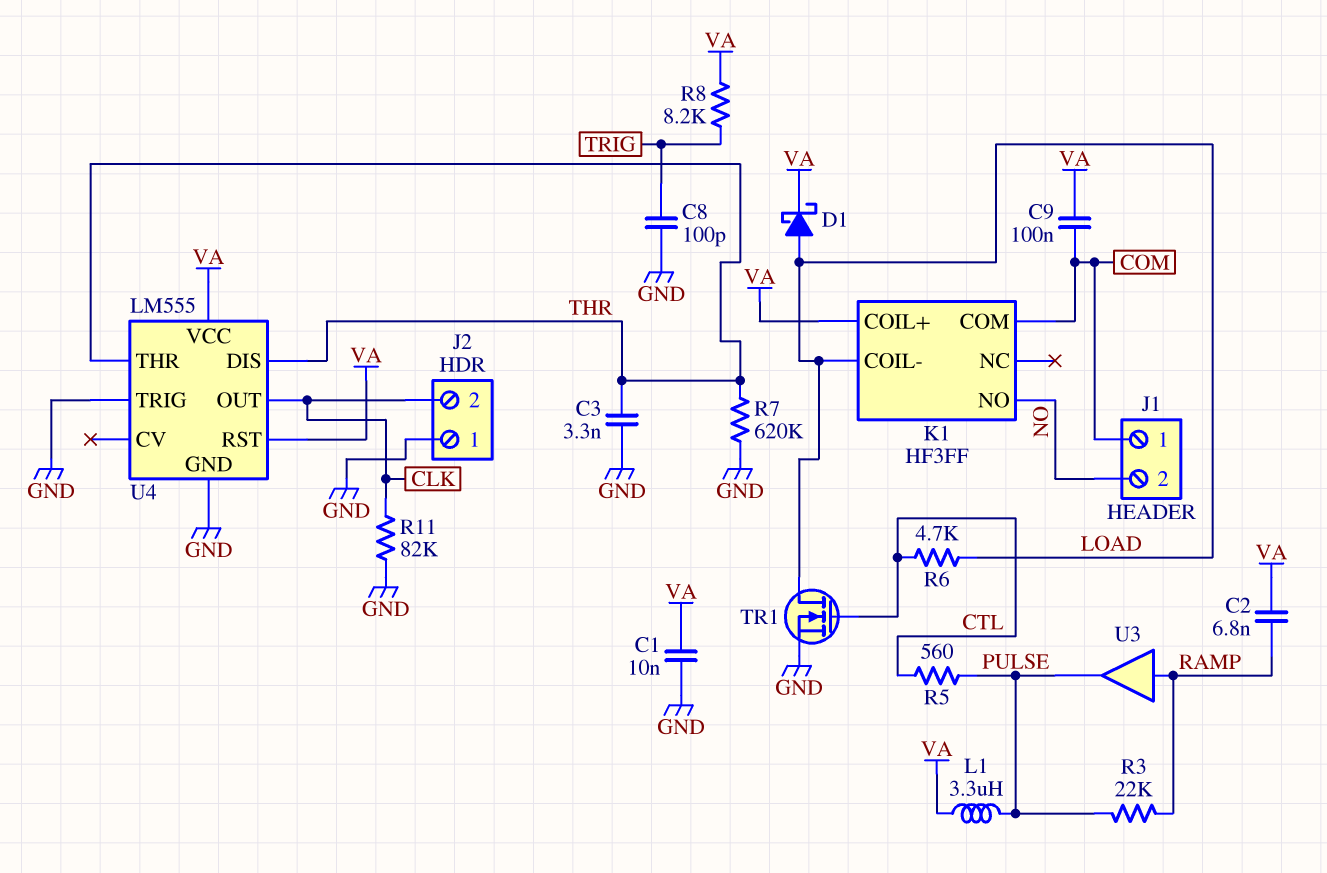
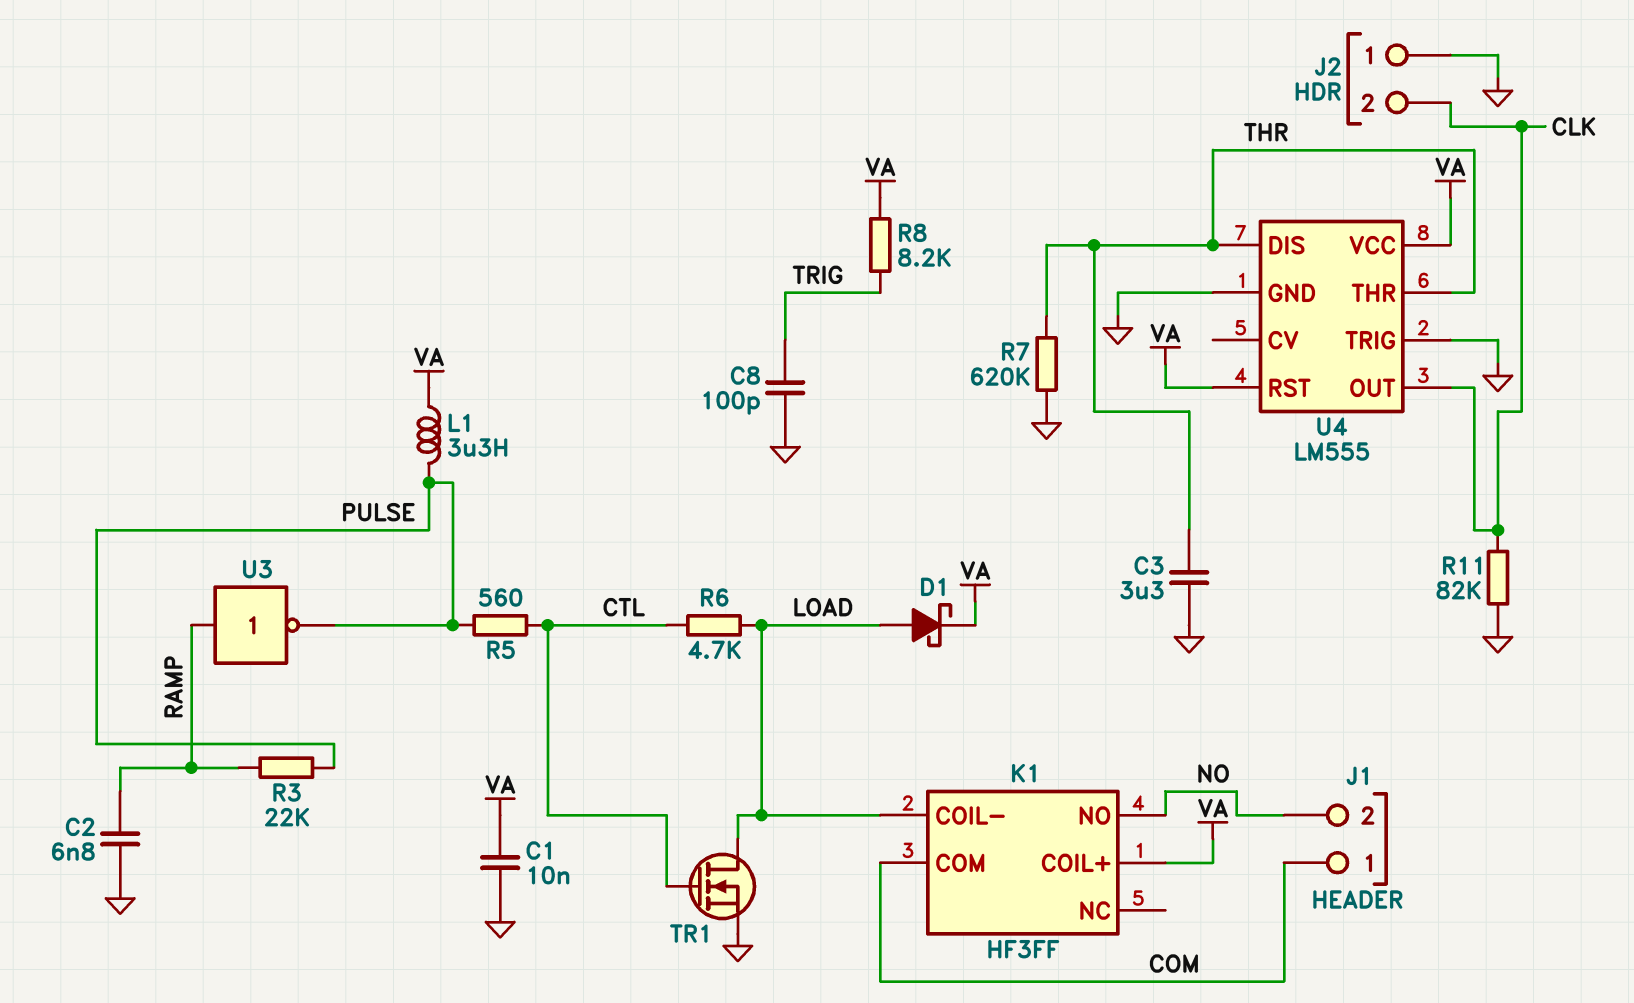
C2: 6.8nF (RAMP, VA) -> 6.8nF (GND, RAMP)
C3: 3.3nF (GND, THR) -> 3.3uF (GND, THR)
C9: 100nF (COM, VA) -> none
U3: buffer (in RAMP, out PULSE) -> NOT (in RAMP, out PULSE)

